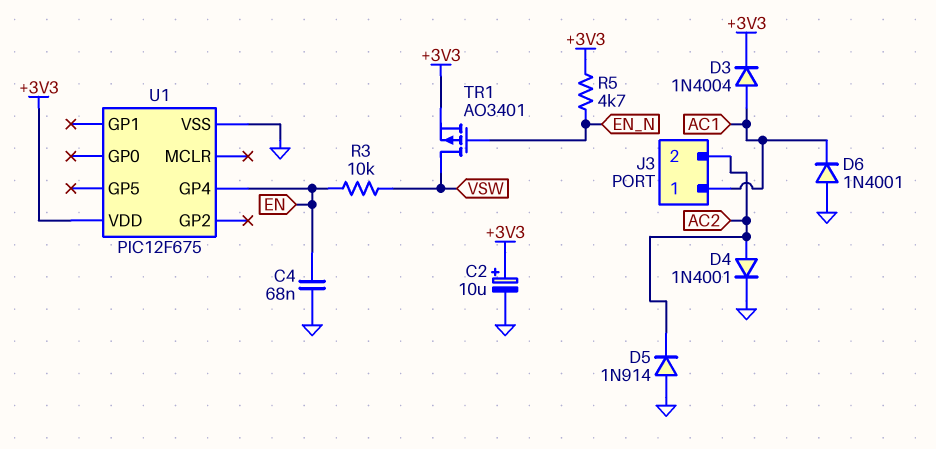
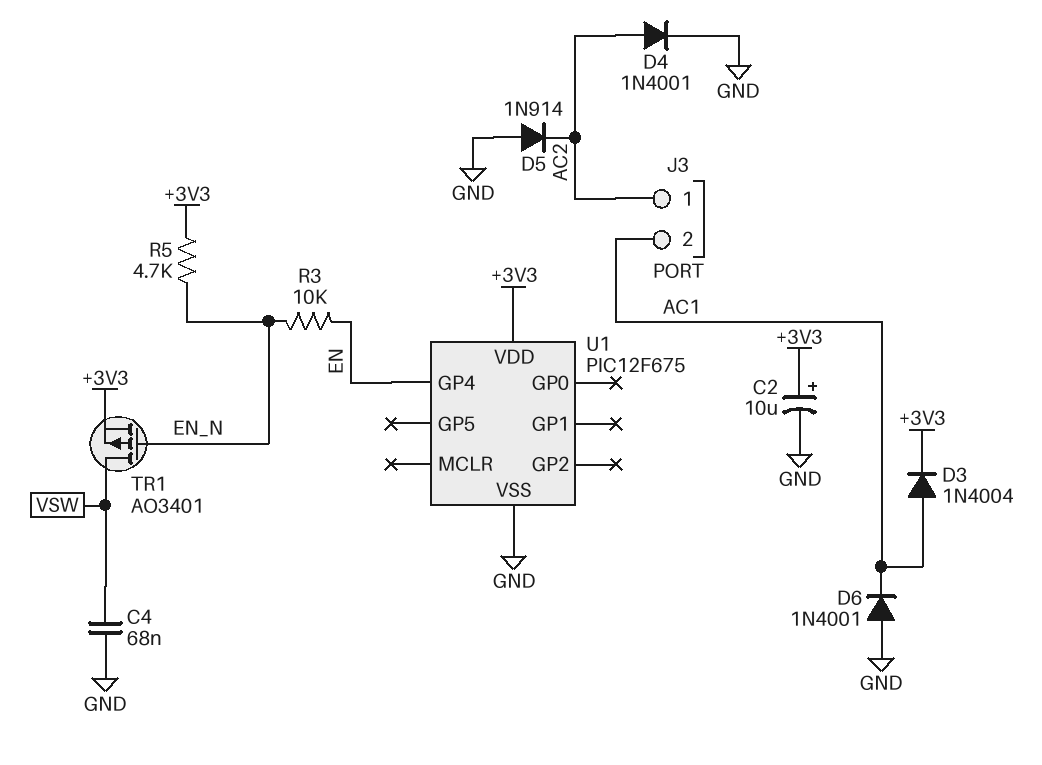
C4: 68nF (EN, GND) -> 68nF (GND, VSW)
J3 pin 1: AC1 -> AC2
J3 pin 2: AC2 -> AC1
R3: 10k (EN, VSW) -> 10k (EN, EN_N)

